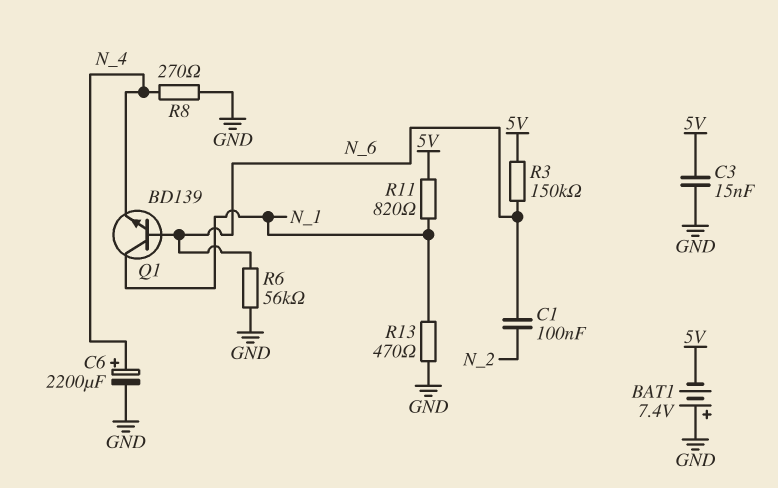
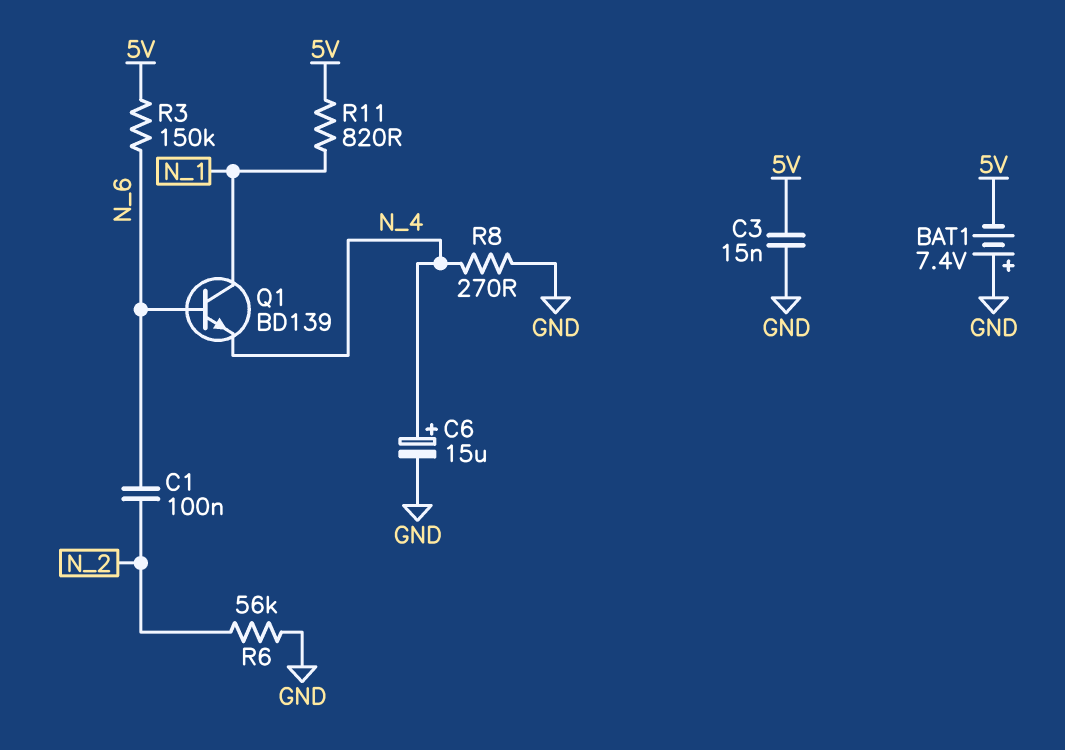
C6: 2200uF (plus N_4, minus GND) -> 15uF (plus N_4, minus GND)
R6: 56k (GND, N_6) -> 56k (GND, N_2)
R13: 470 (GND, N_1) -> none

